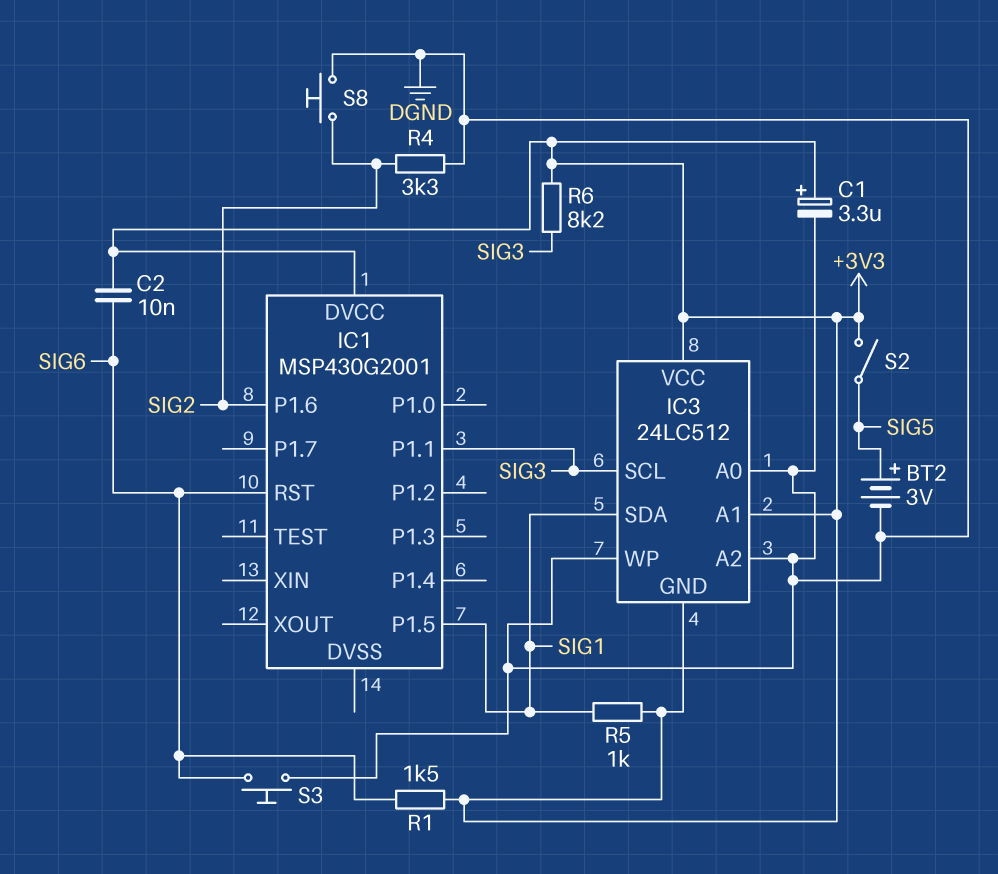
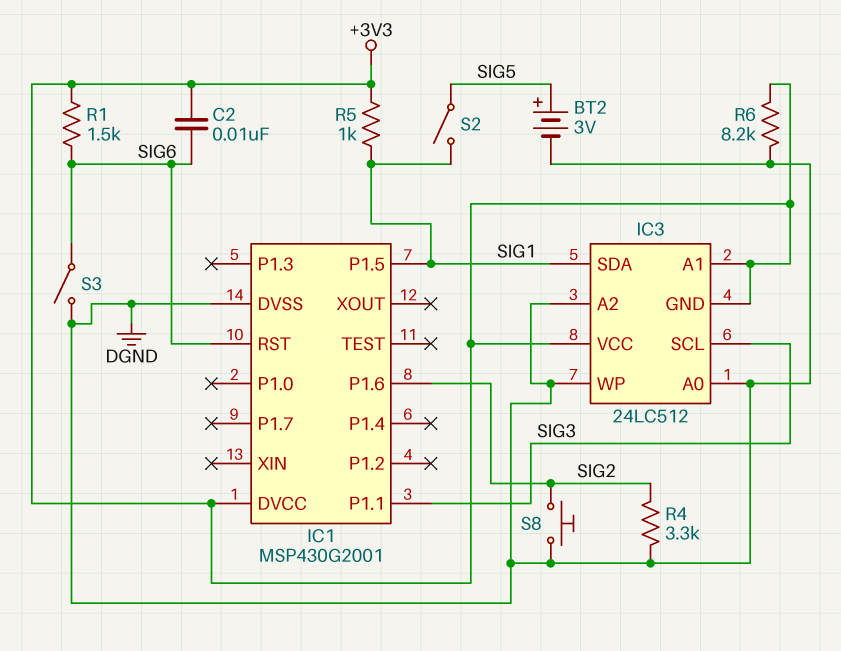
C1: 3.3uF (plus +3V3, minus DGND) -> none
IC1 pin DVSS: none -> DGND
R6: 8.2k (+3V3, SIG3) -> 8.2k (+3V3, DGND)
S2: switch (+3V3, SIG5) -> switch (SIG1, SIG5)
S3: button (DGND, SIG6) -> switch (DGND, SIG6)

